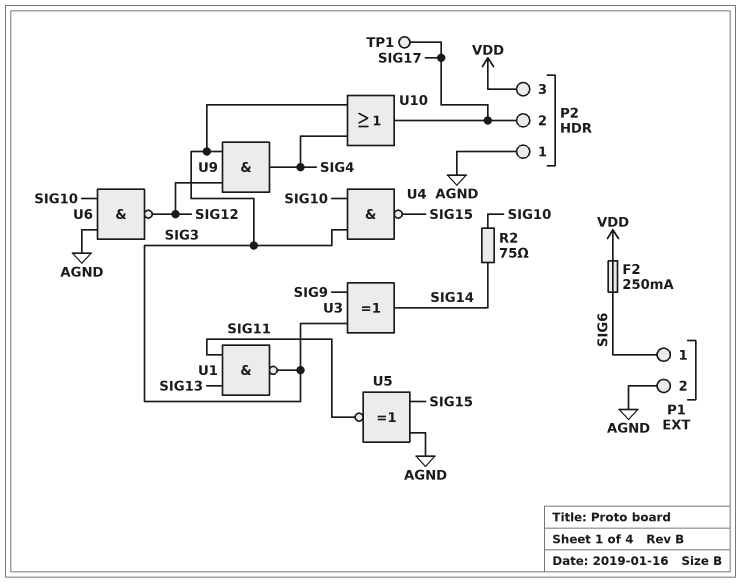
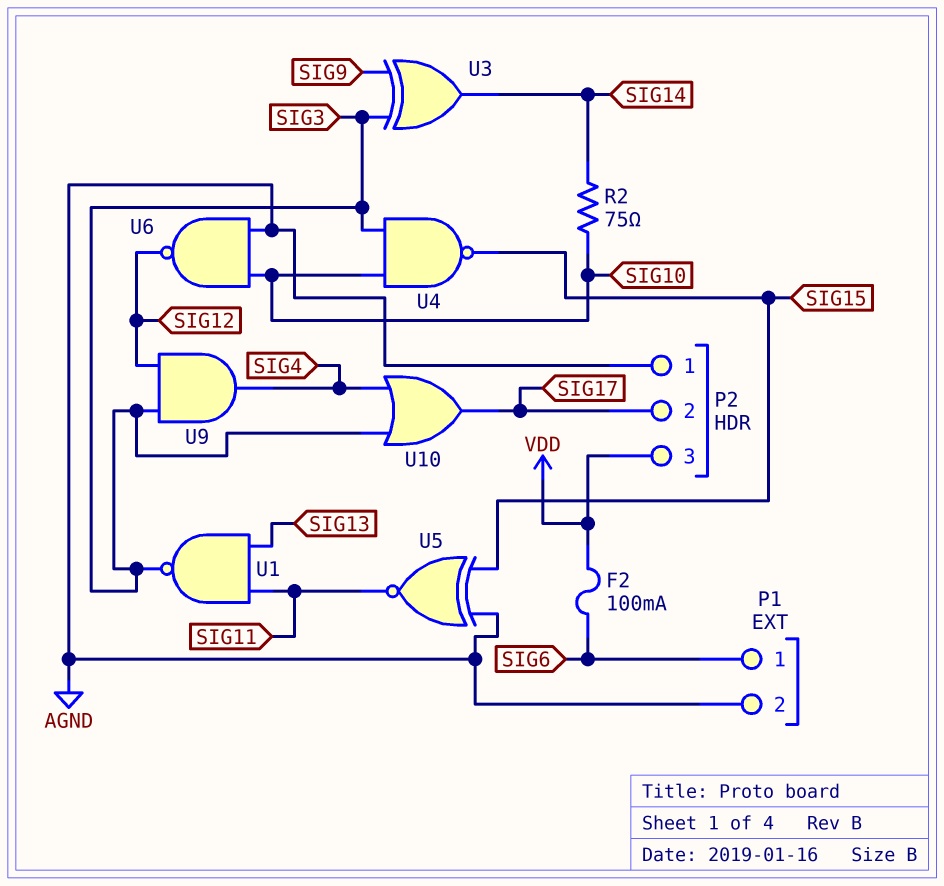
F2: 250mA (SIG6, VDD) -> 100mA (SIG6, VDD)
TP1: test point (SIG17) -> none

